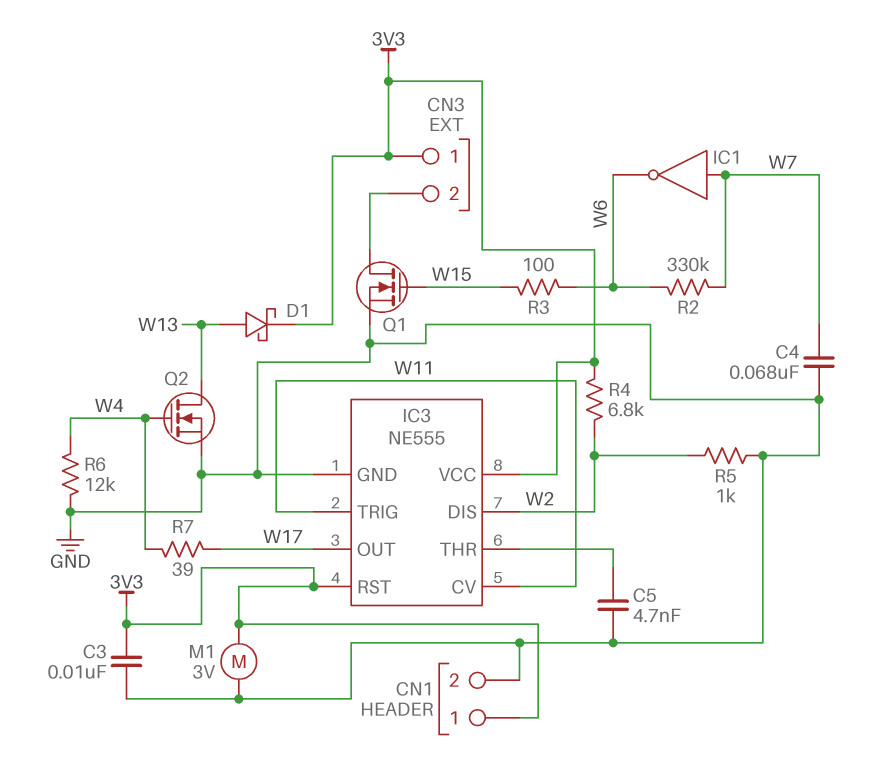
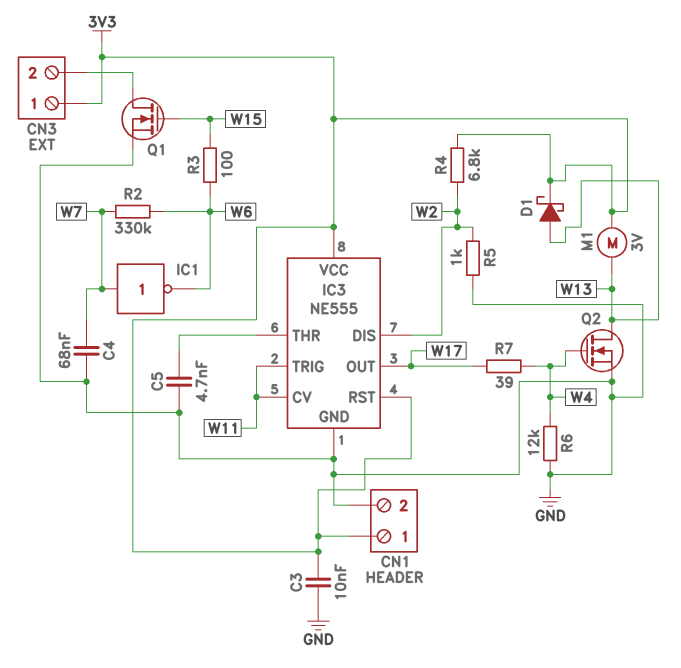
M1: motor 3V (3V3, GND) -> motor 3V (3V3, W13)

